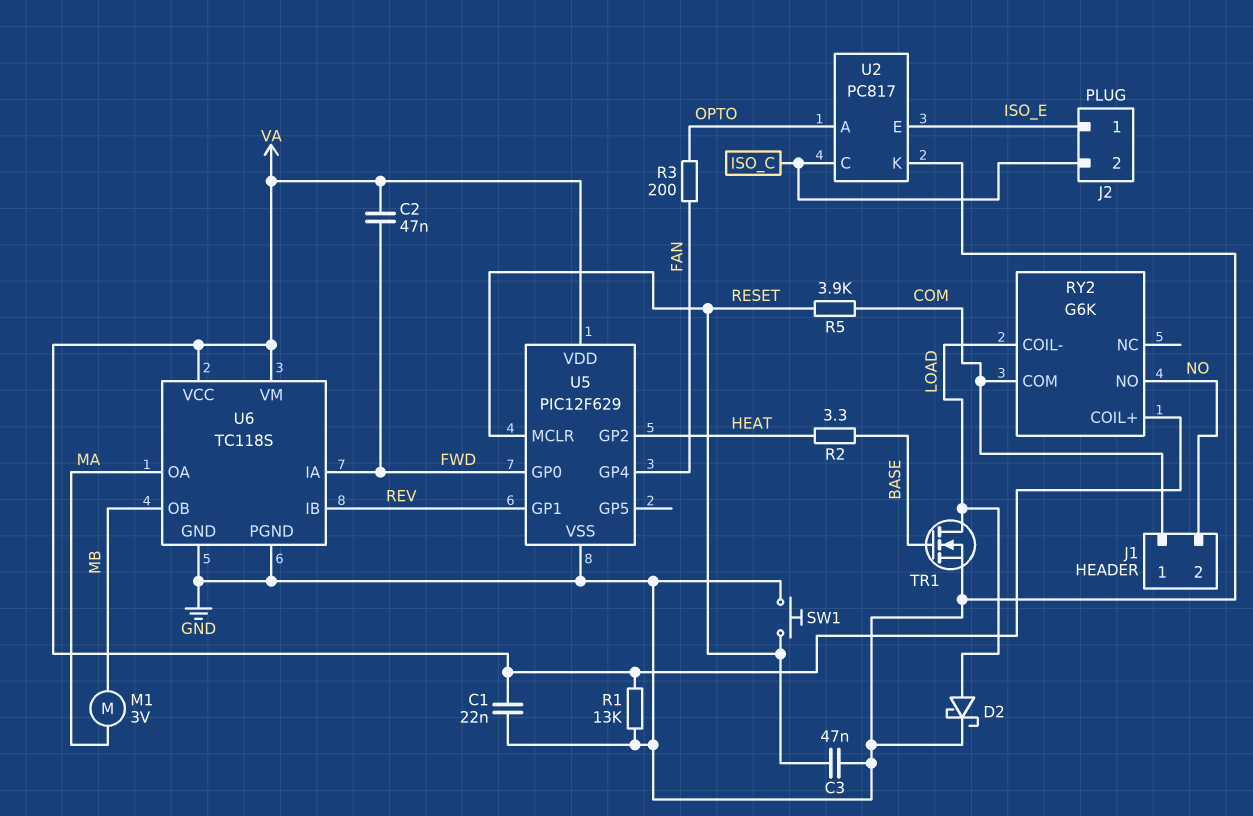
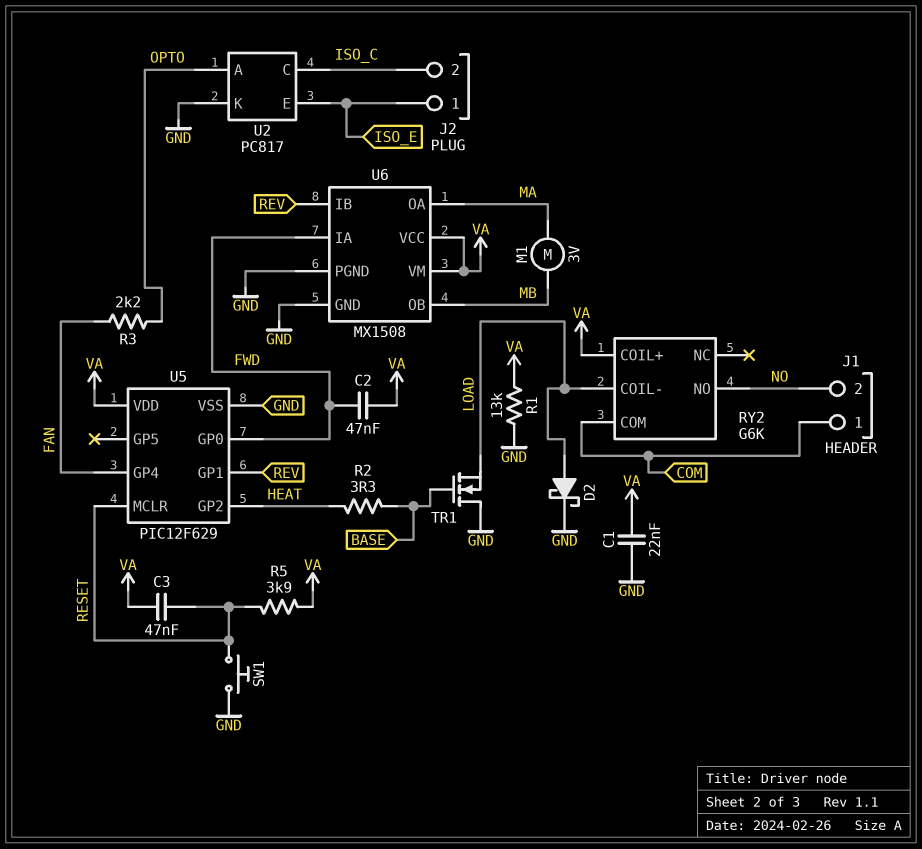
C3: 47nF (GND, RESET) -> 47nF (RESET, VA)
R3: 200 (FAN, OPTO) -> 2.2k (FAN, OPTO)
R5: 3.9k (COM, RESET) -> 3.9k (RESET, VA)
TR1: NMOS (G BASE, D LOAD, S GND) -> NMOS (G BASE, D GND, S LOAD)
U6: TC118S -> MX1508

